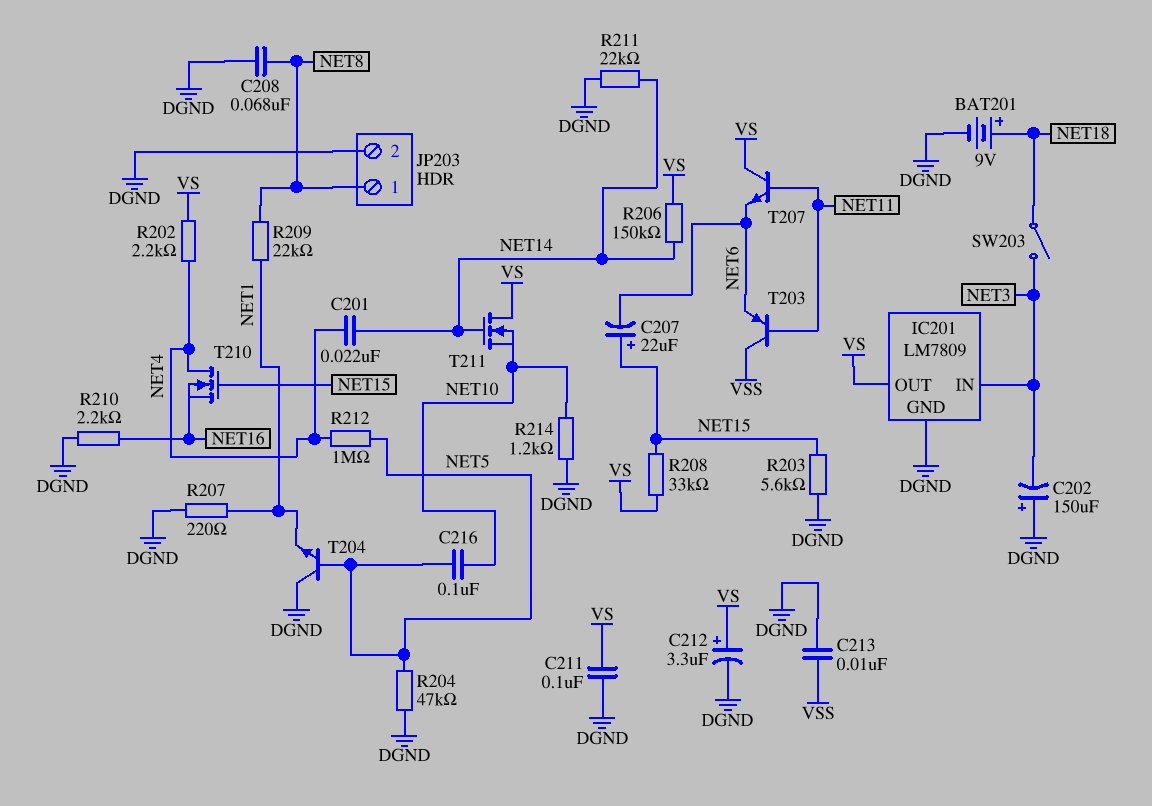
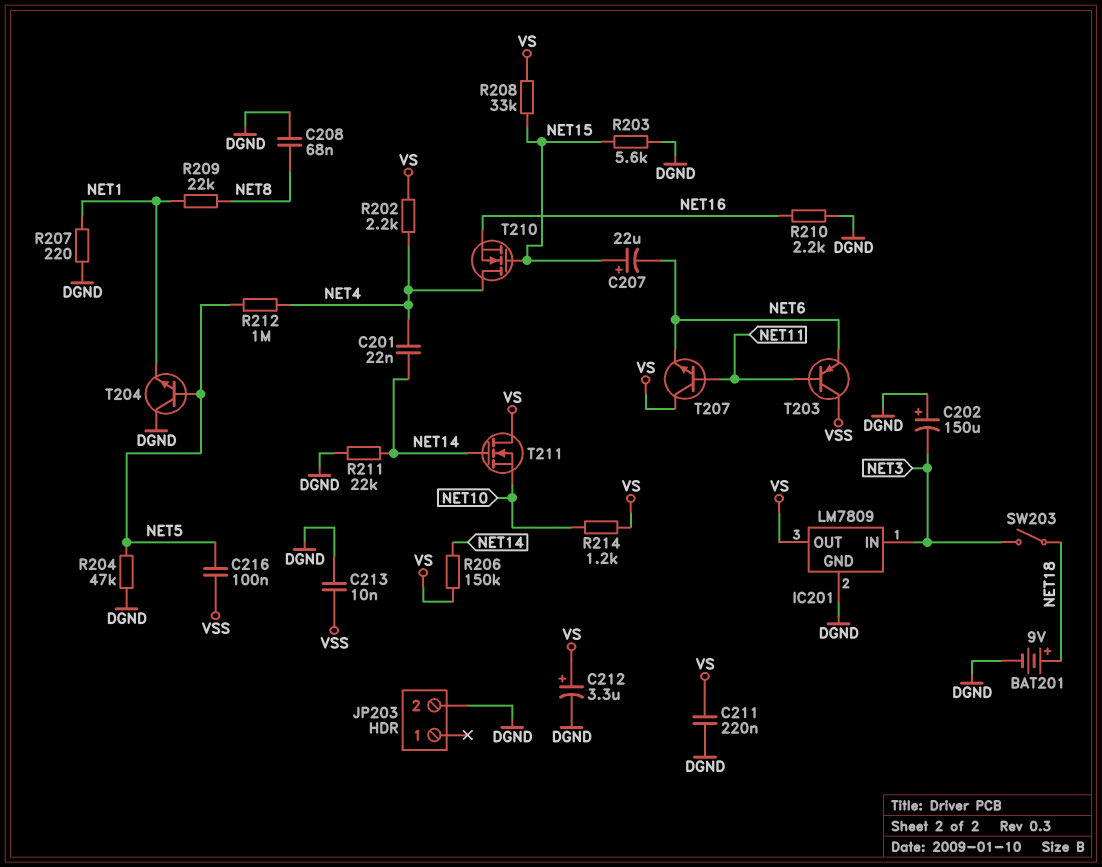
C211: 100nF (DGND, VS) -> 220nF (DGND, VS)
C216: 100nF (NET5, NET10) -> 100nF (NET5, VSS)
JP203 pin 1: NET8 -> none
R214: 1.2k (DGND, NET10) -> 1.2k (NET10, VS)

